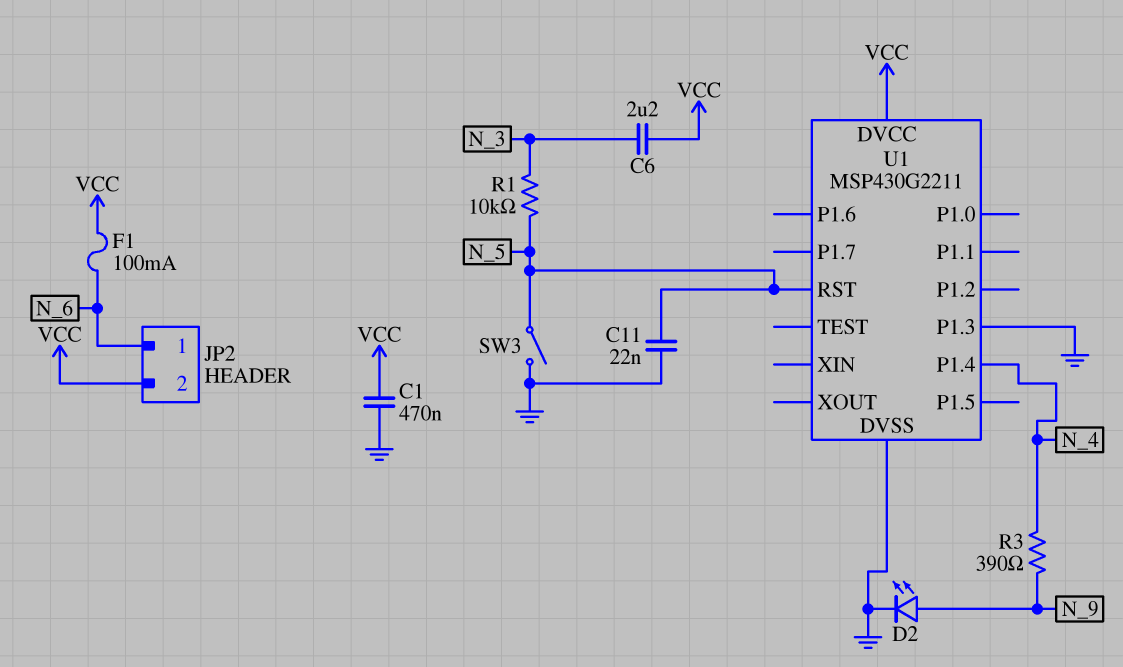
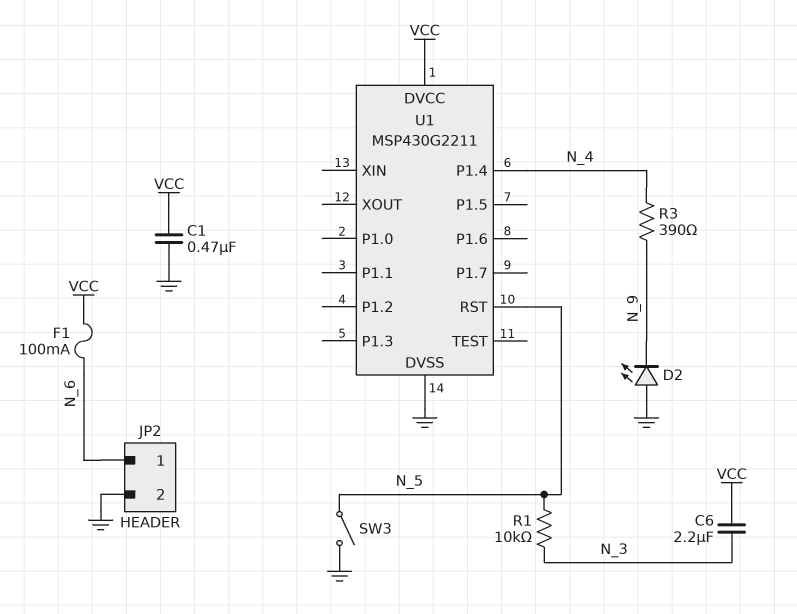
C11: 22nF (GND, N_5) -> none
D2: LED (A N_9, K GND) -> LED (A GND, K N_9)
JP2 pin 2: VCC -> GND
U1 pin P1.3: GND -> none

